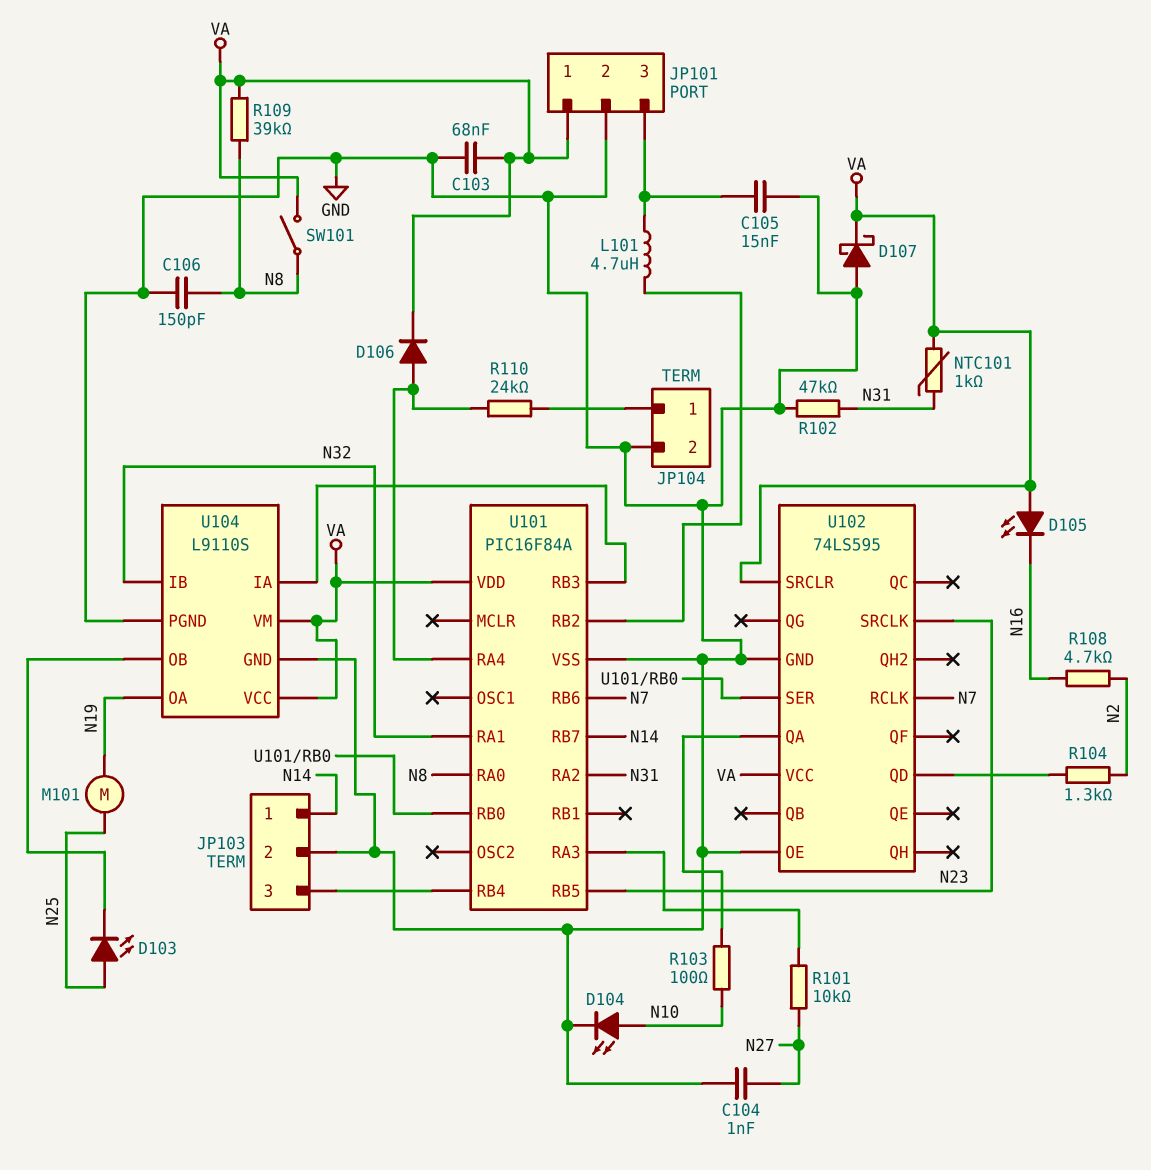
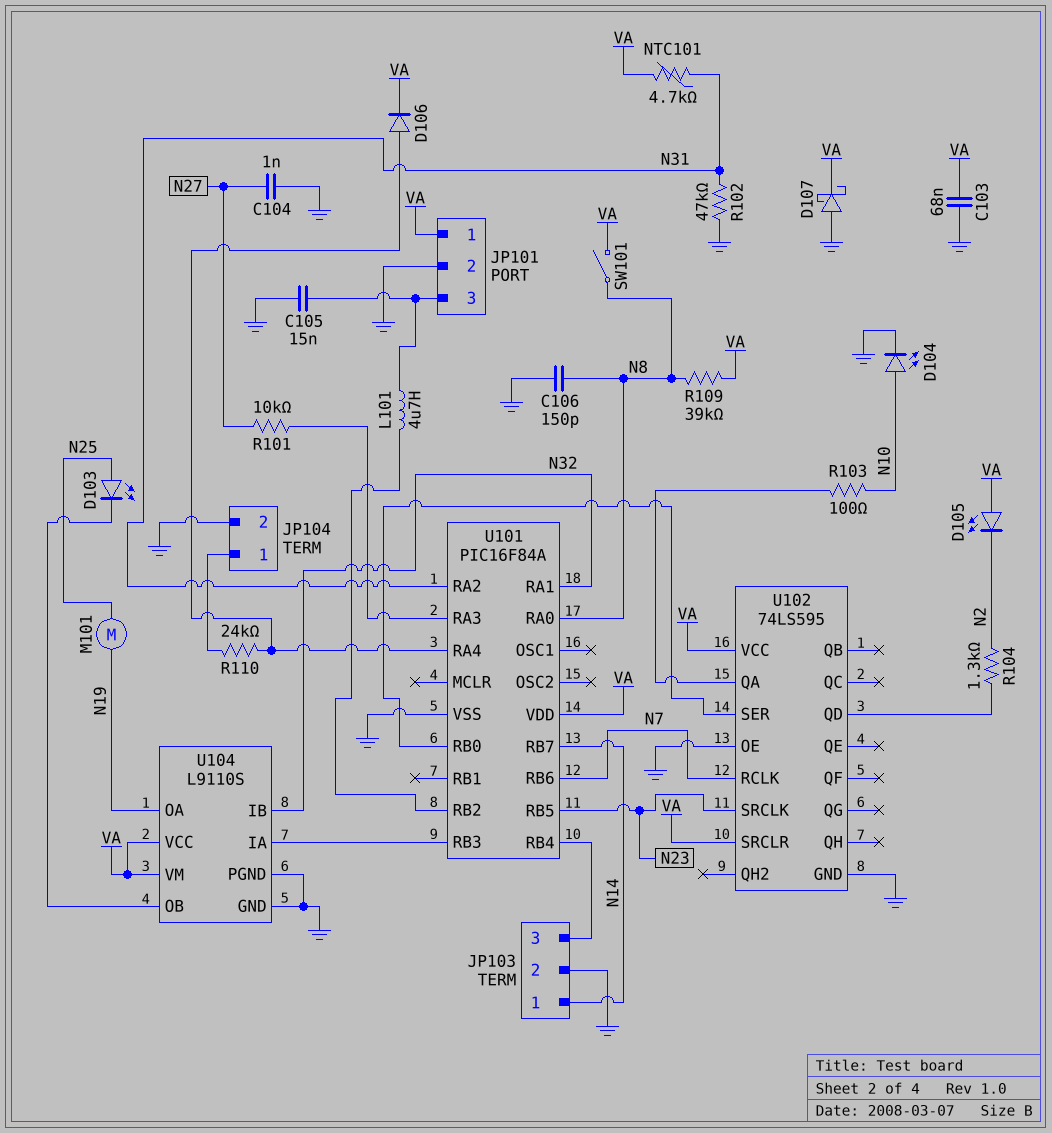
D105: LED (A VA, K N16) -> LED (A VA, K N2)
NTC101: 1k (N31, VA) -> 4.7k (N31, VA)
R108: 4.7k (N2, N16) -> none

